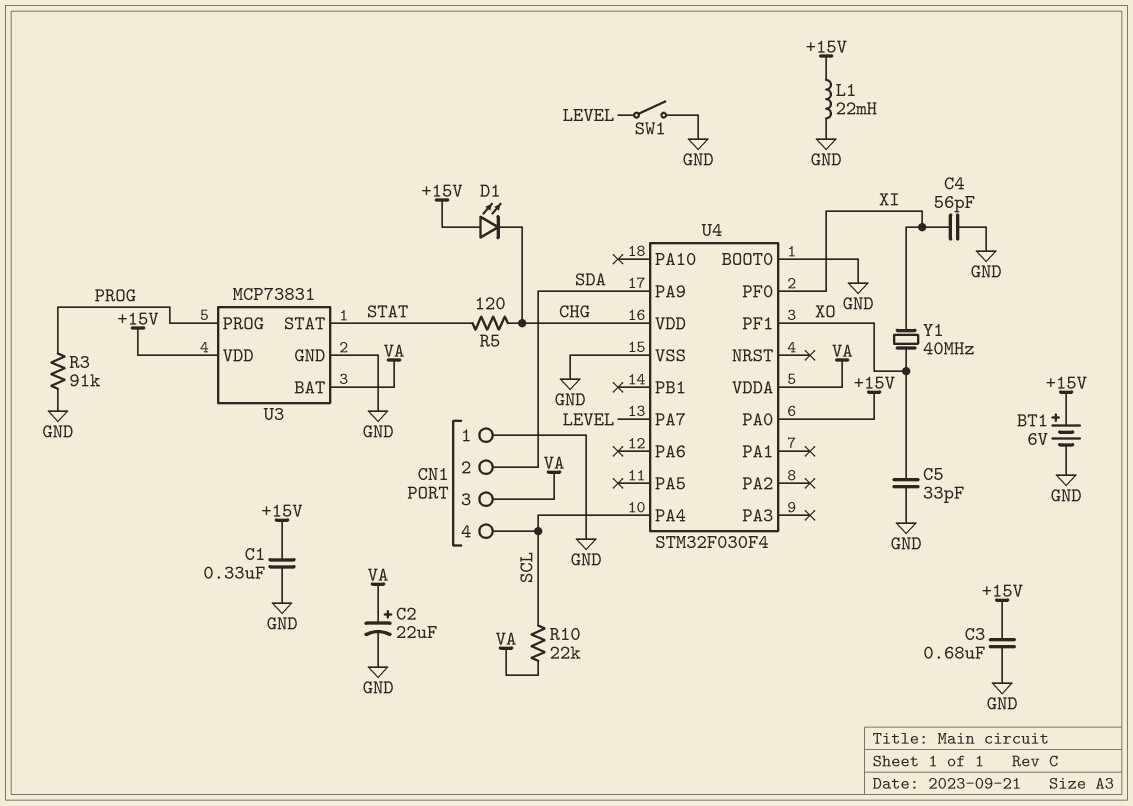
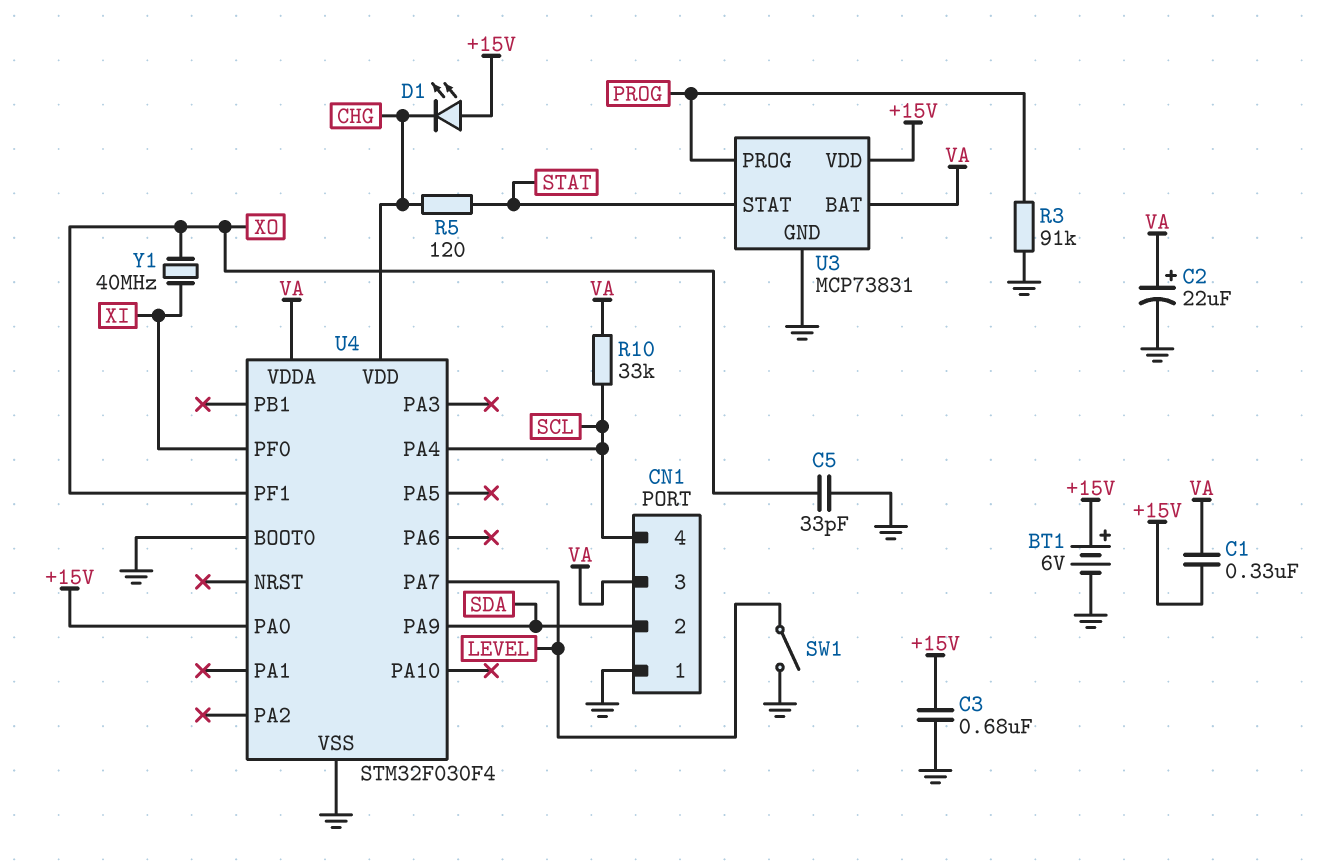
C1: 330nF (+15V, GND) -> 330nF (+15V, VA)
C4: 56pF (GND, XI) -> none
L1: 22mH (+15V, GND) -> none
R10: 22k (SCL, VA) -> 33k (SCL, VA)

